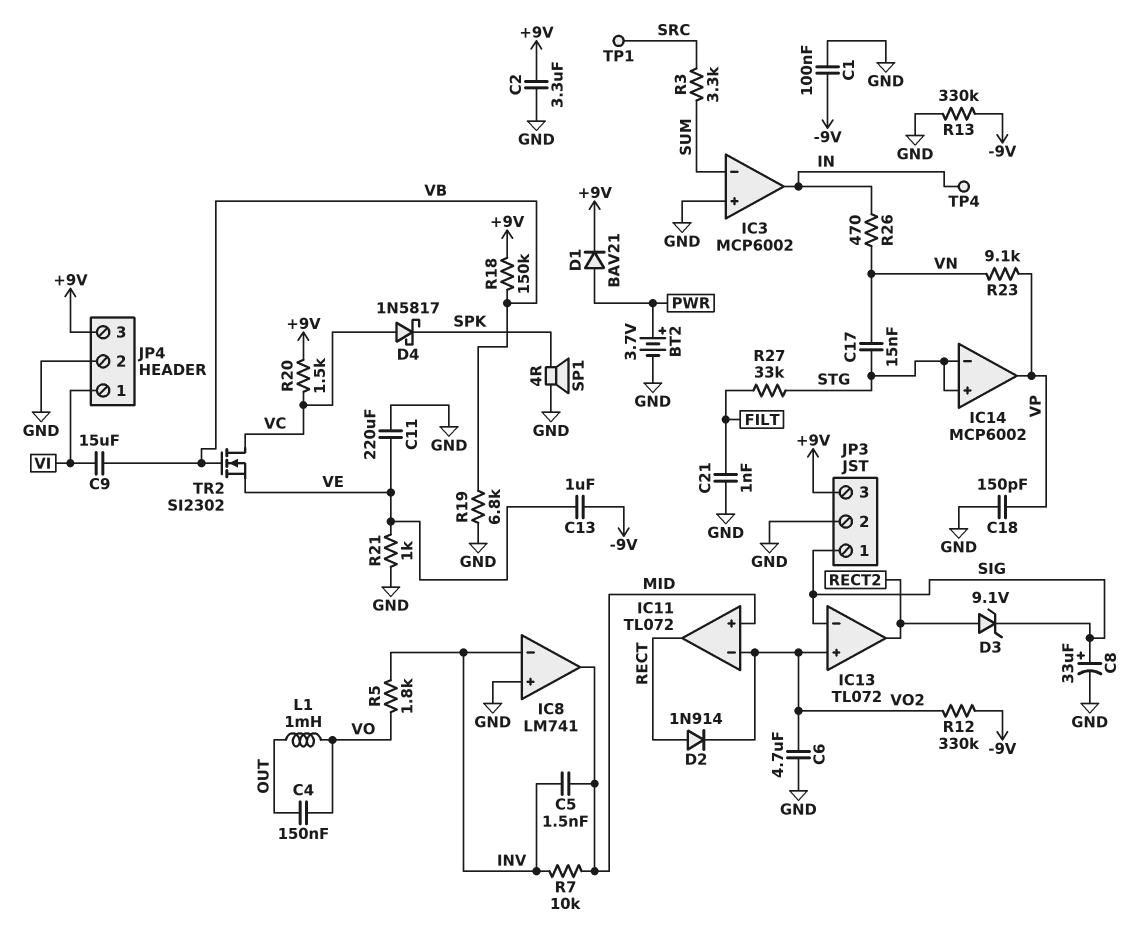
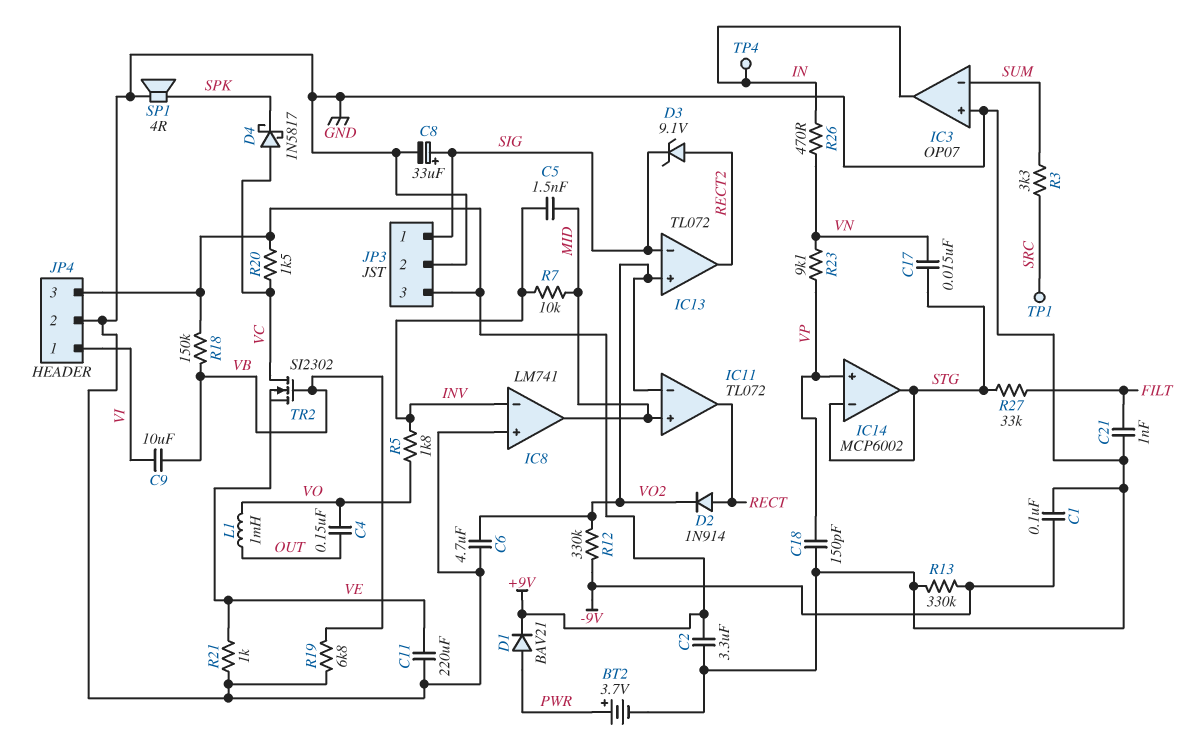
C9: 15uF (VB, VI) -> 10uF (VB, VI)
C13: 1uF (-9V, VE) -> none
IC3: MCP6002 -> OP07
IC14 pin in+: STG -> VP
IC14 pin out: VP -> STG

